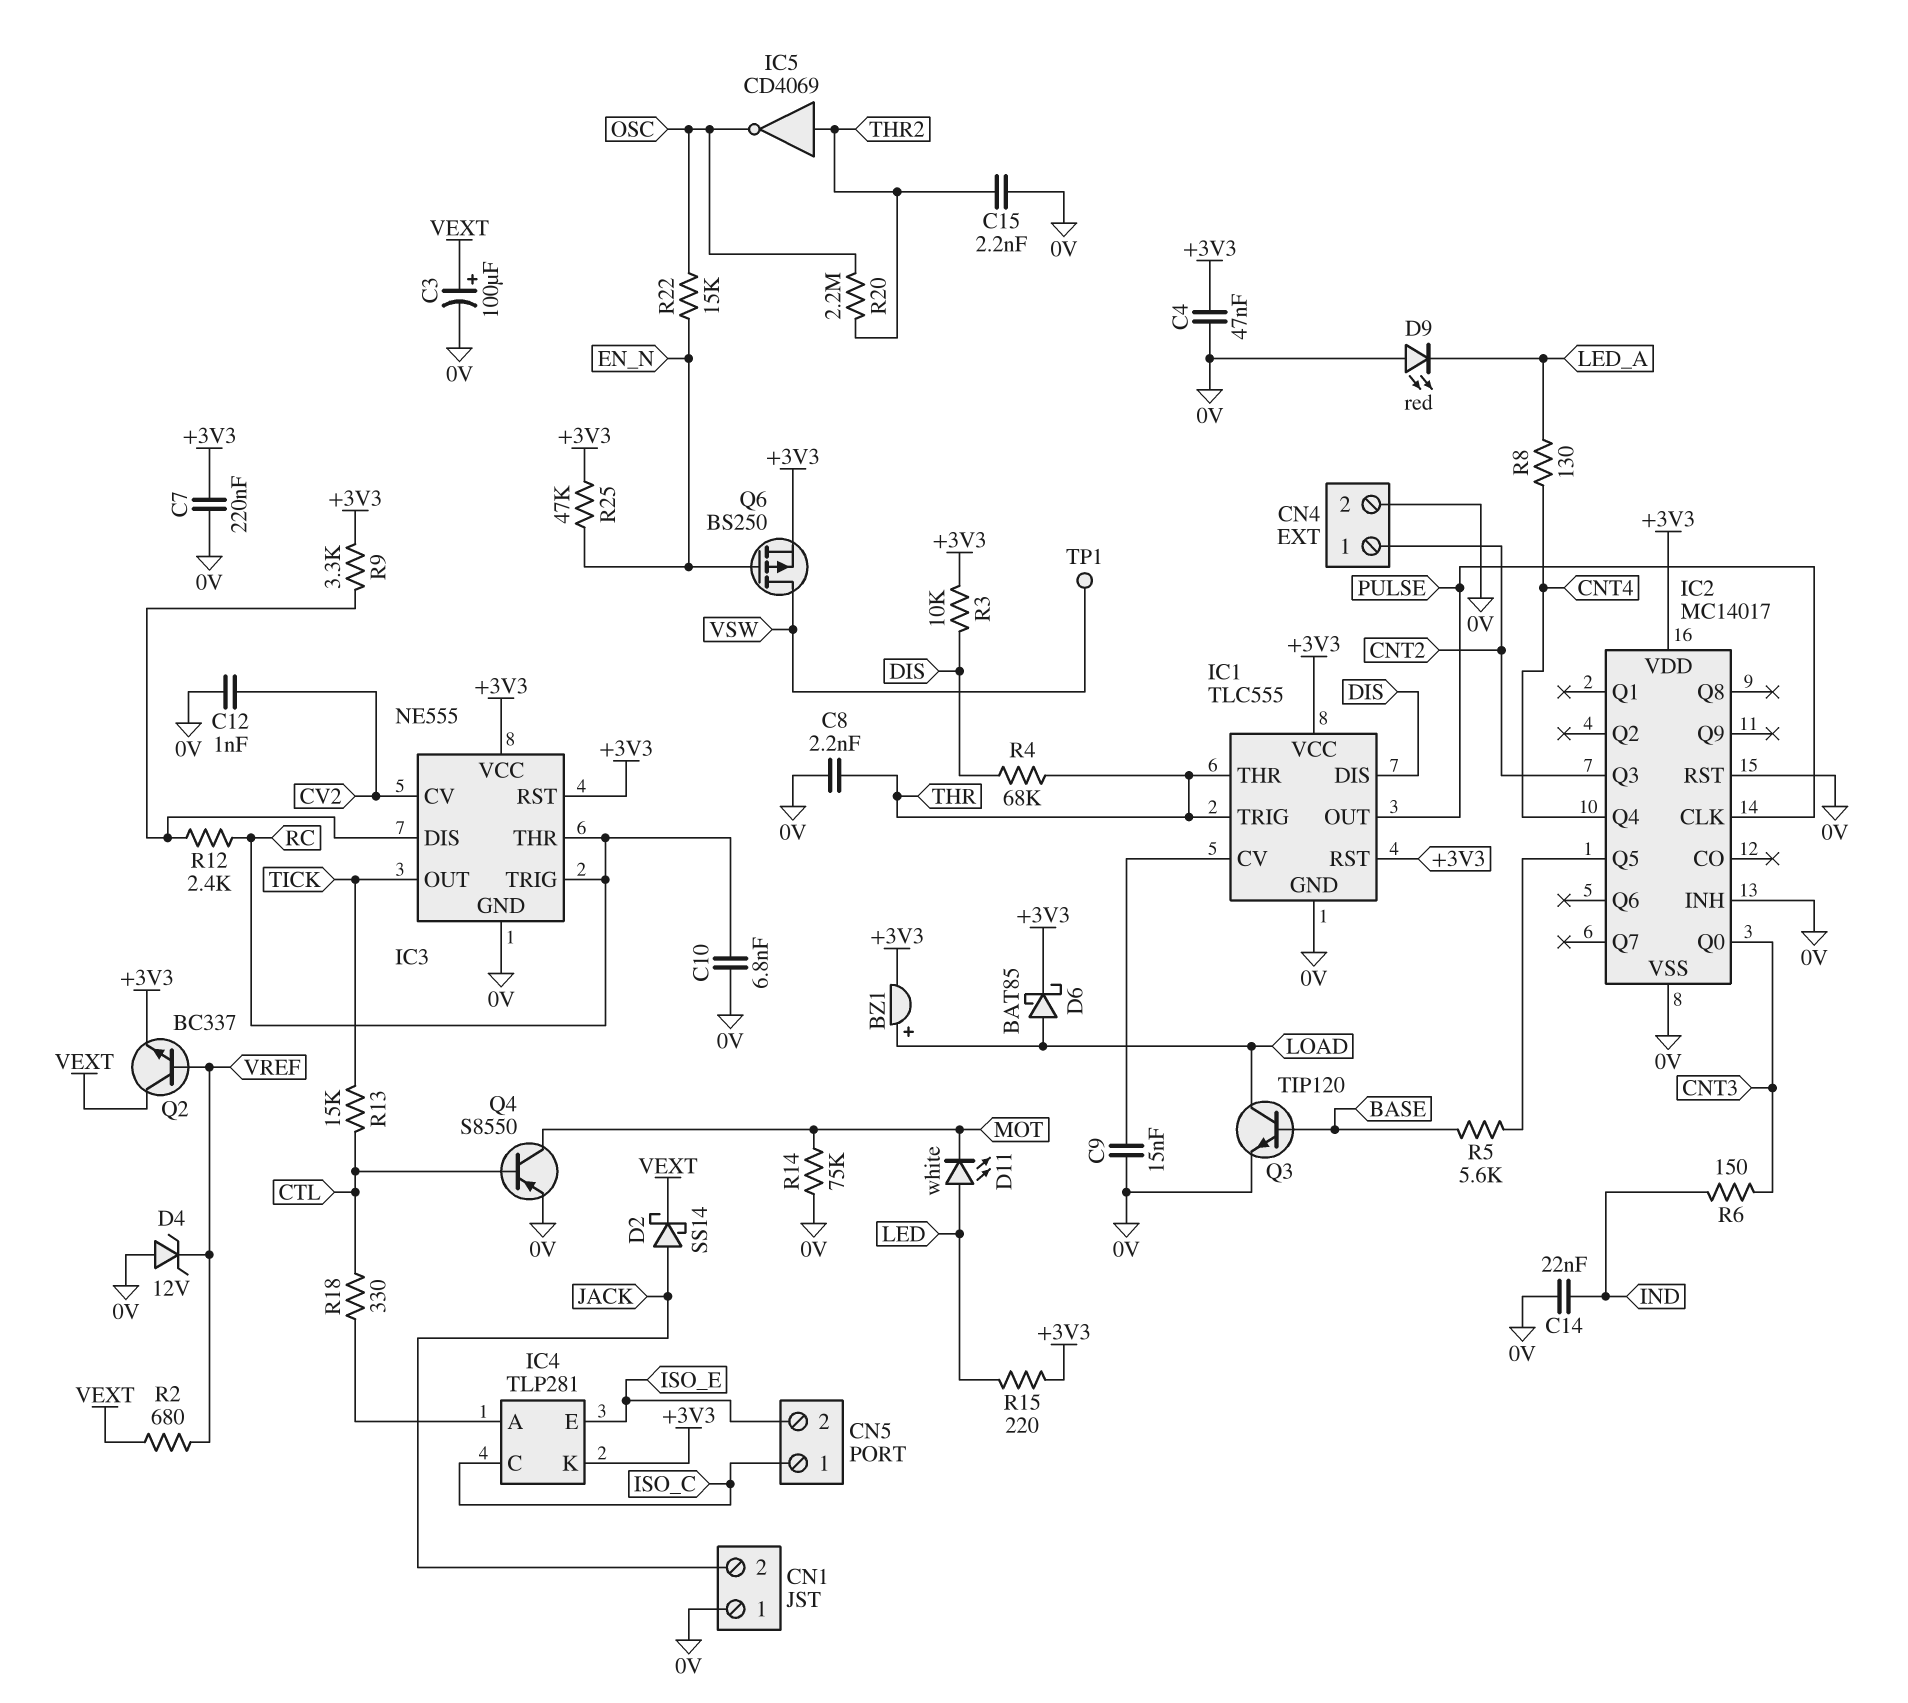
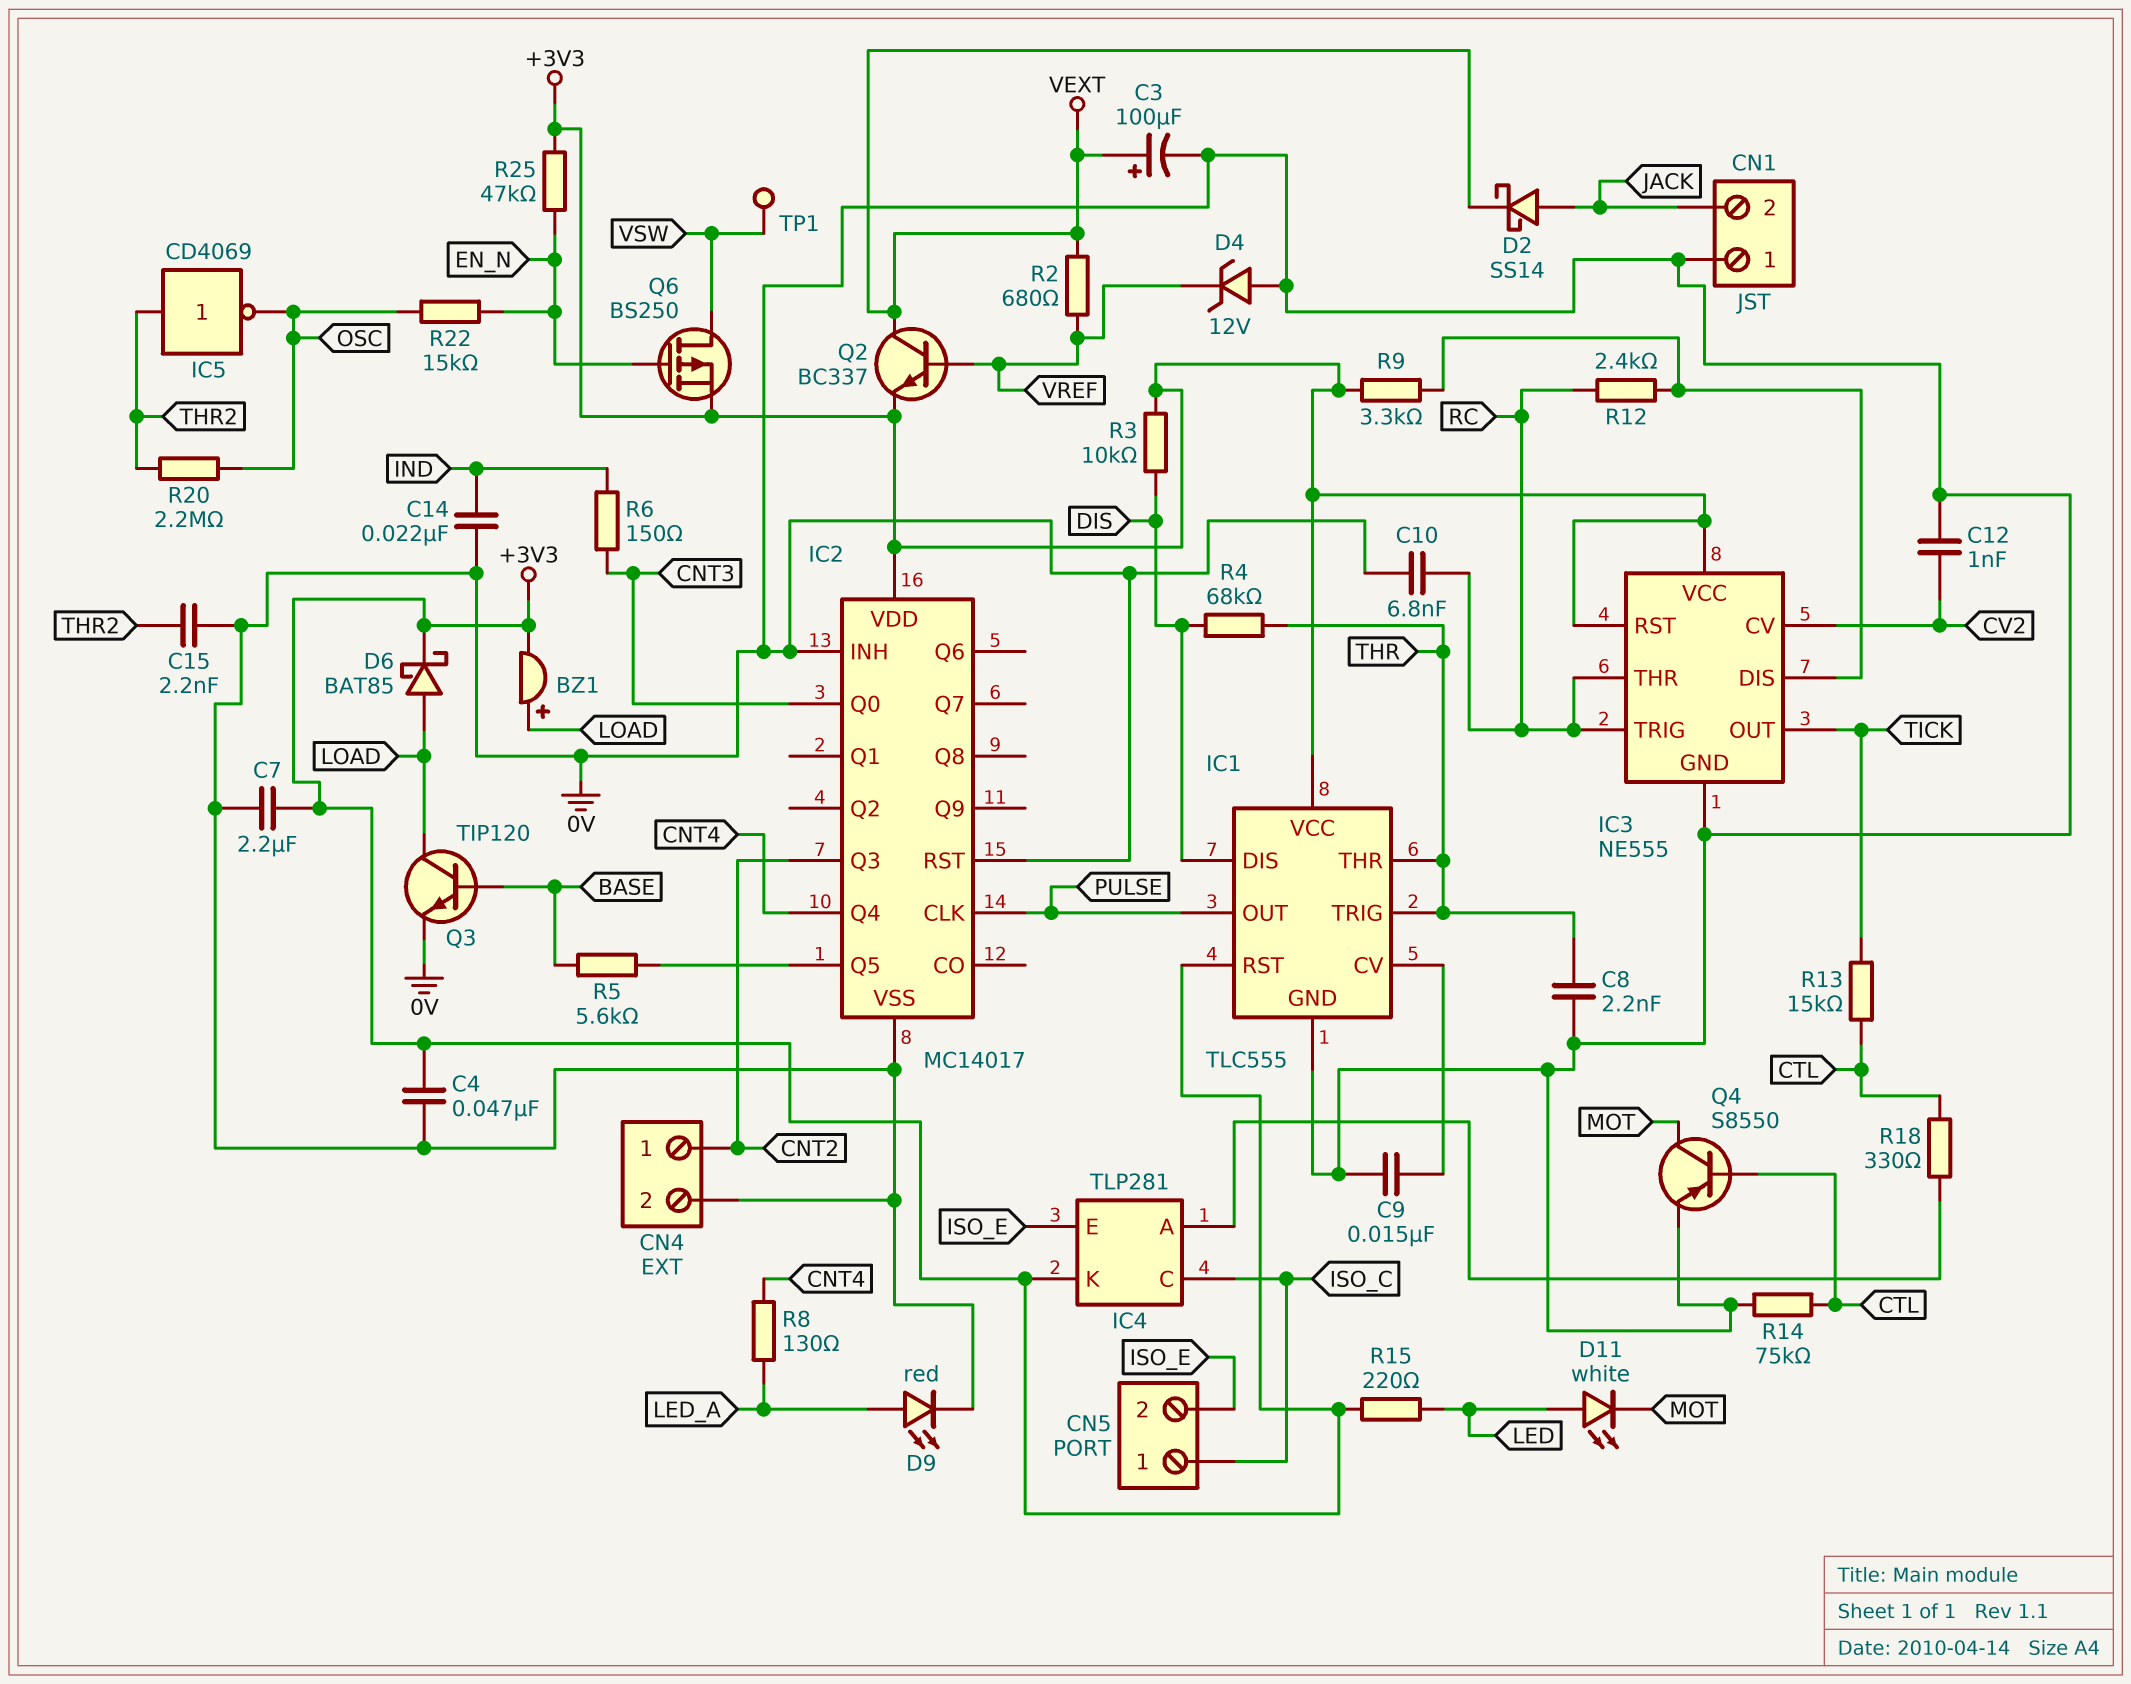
C7: 220nF (+3V3, 0V) -> 2.2uF (+3V3, 0V)
D9: LED red (A 0V, K LED_A) -> LED red (A LED_A, K 0V)
R14: 75k (0V, MOT) -> 75k (0V, CTL)

